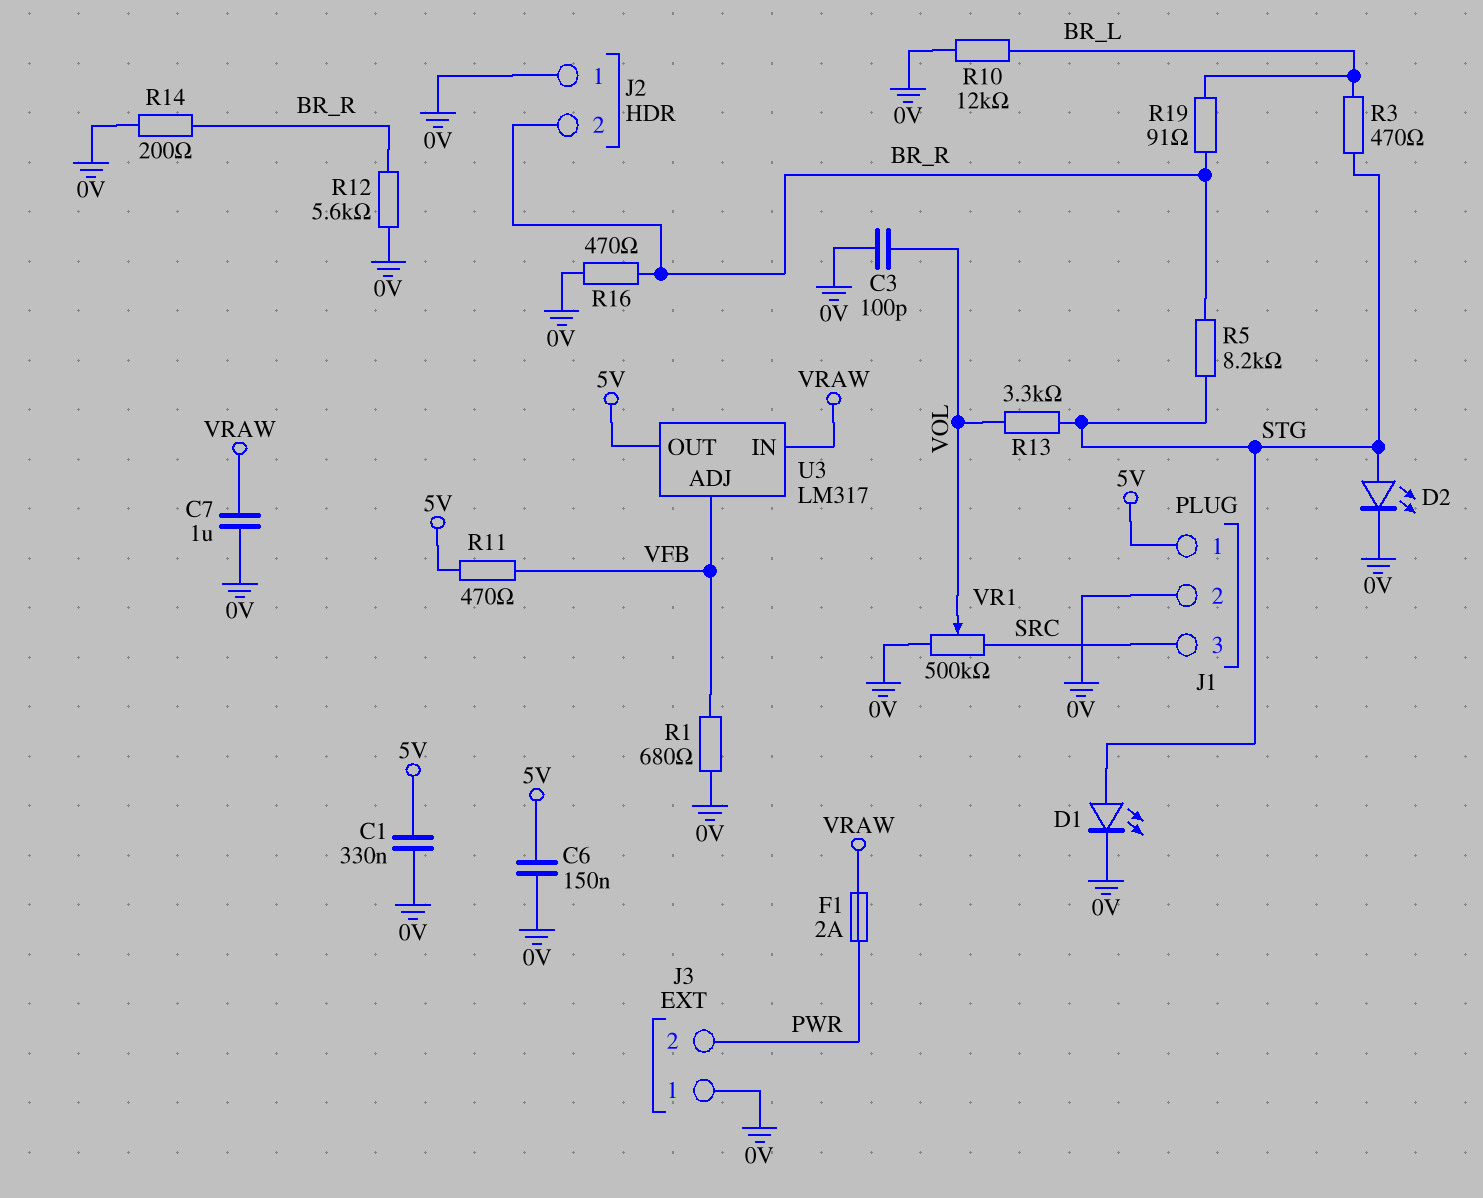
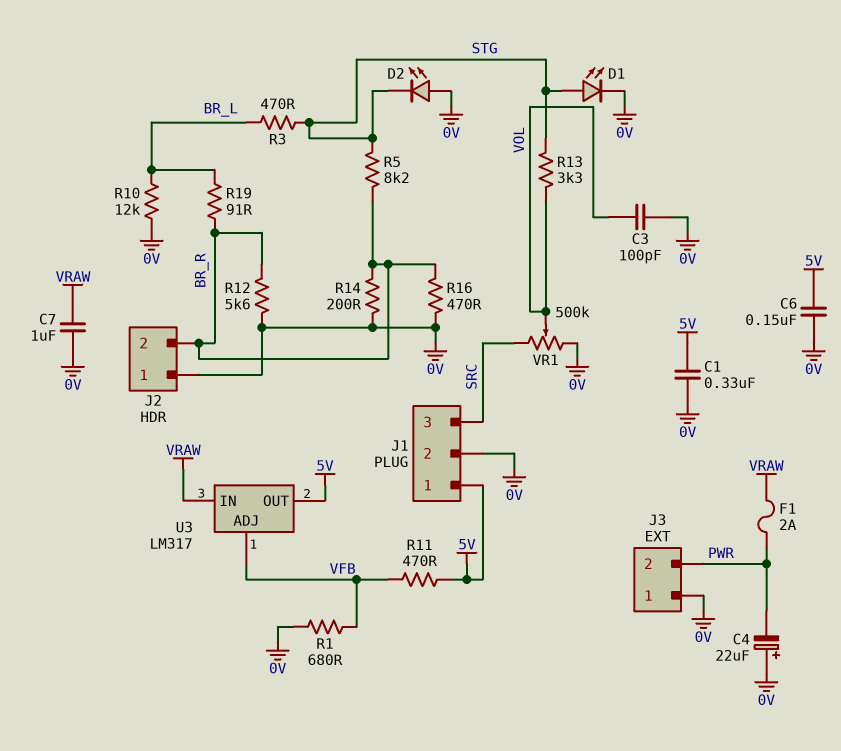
C4: none -> 22uF (plus 0V, minus PWR)
D2: LED (A STG, K 0V) -> LED (A 0V, K STG)

